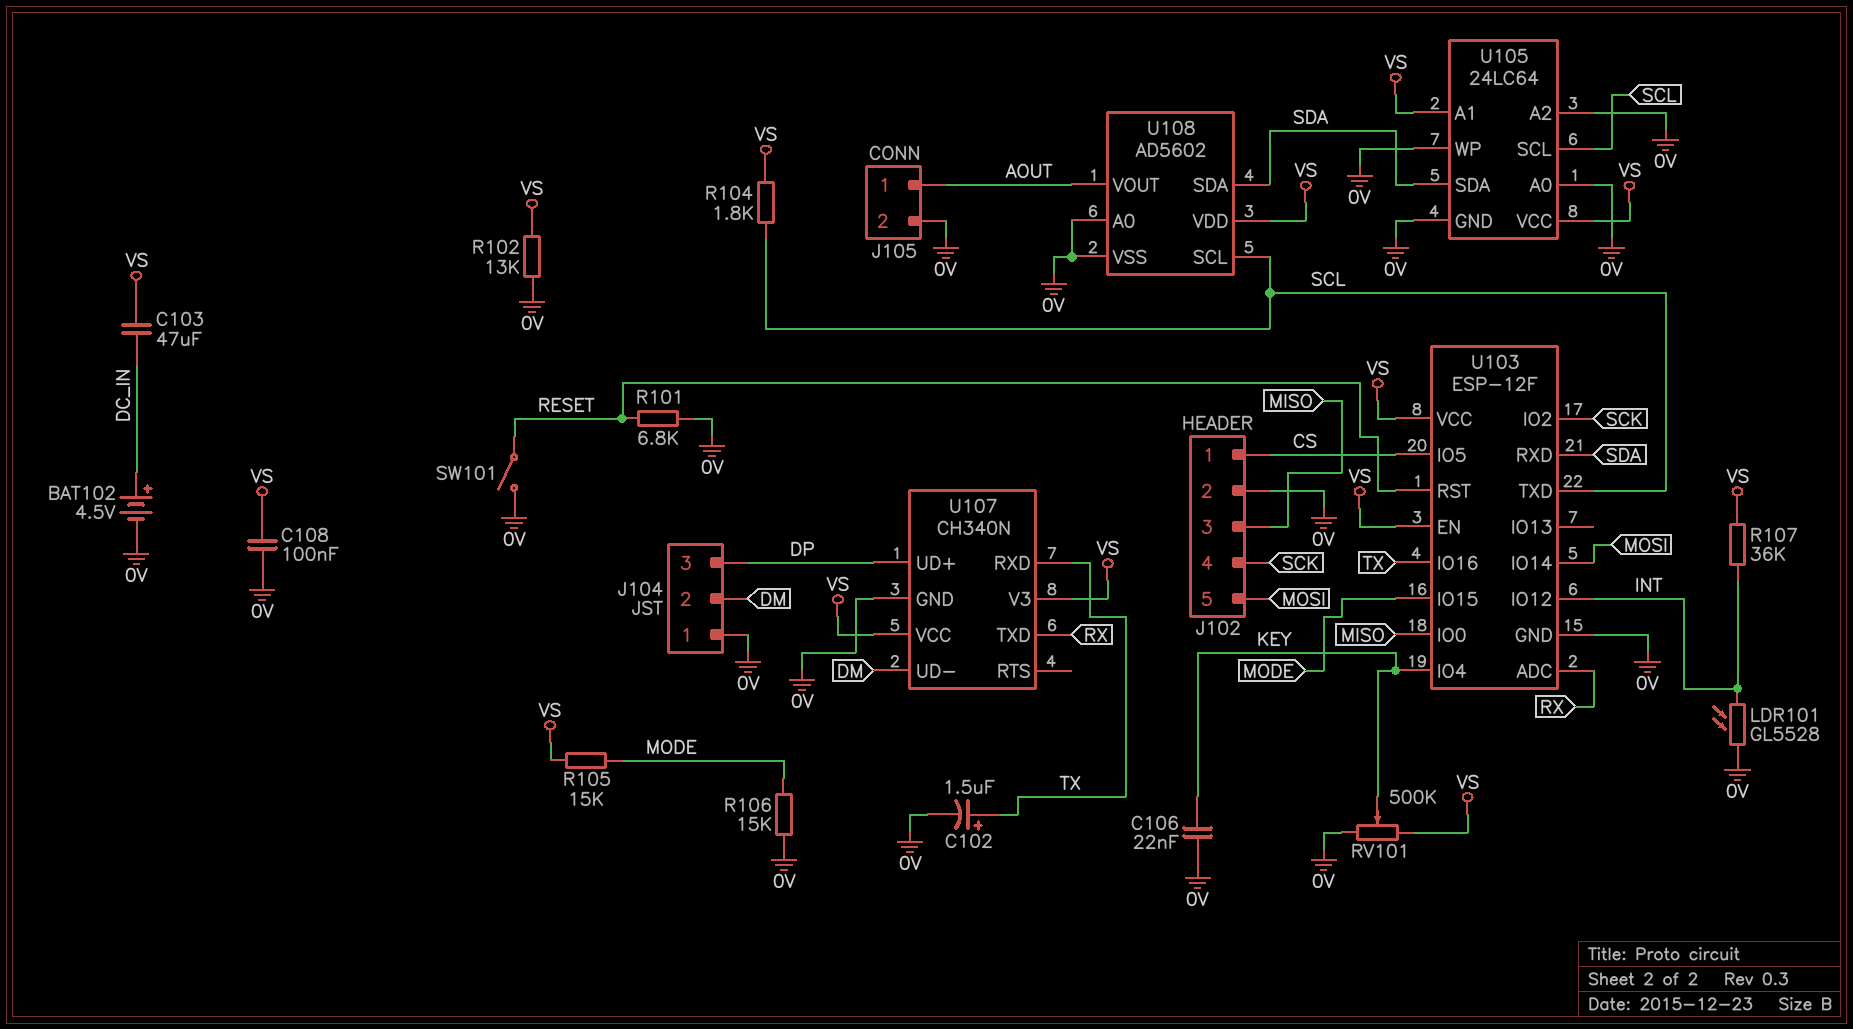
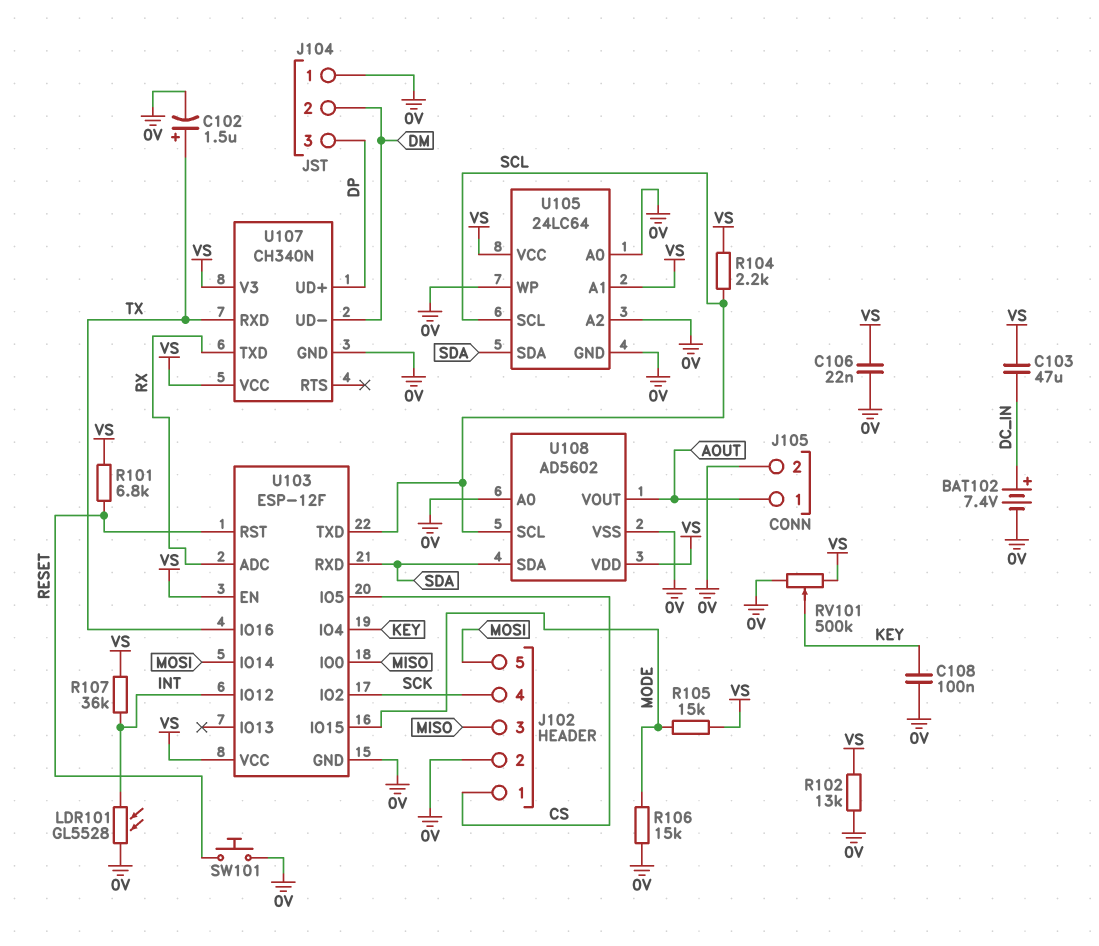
BAT102: 4.5V (plus DC_IN, minus 0V) -> 7.4V (plus DC_IN, minus 0V)
C106: 22nF (0V, KEY) -> 22nF (0V, VS)
C108: 100nF (0V, VS) -> 100nF (0V, KEY)
R101: 6.8k (0V, RESET) -> 6.8k (RESET, VS)
R104: 1.8k (SCL, VS) -> 2.2k (SCL, VS)
SW101: switch (0V, RESET) -> button (0V, RESET)

